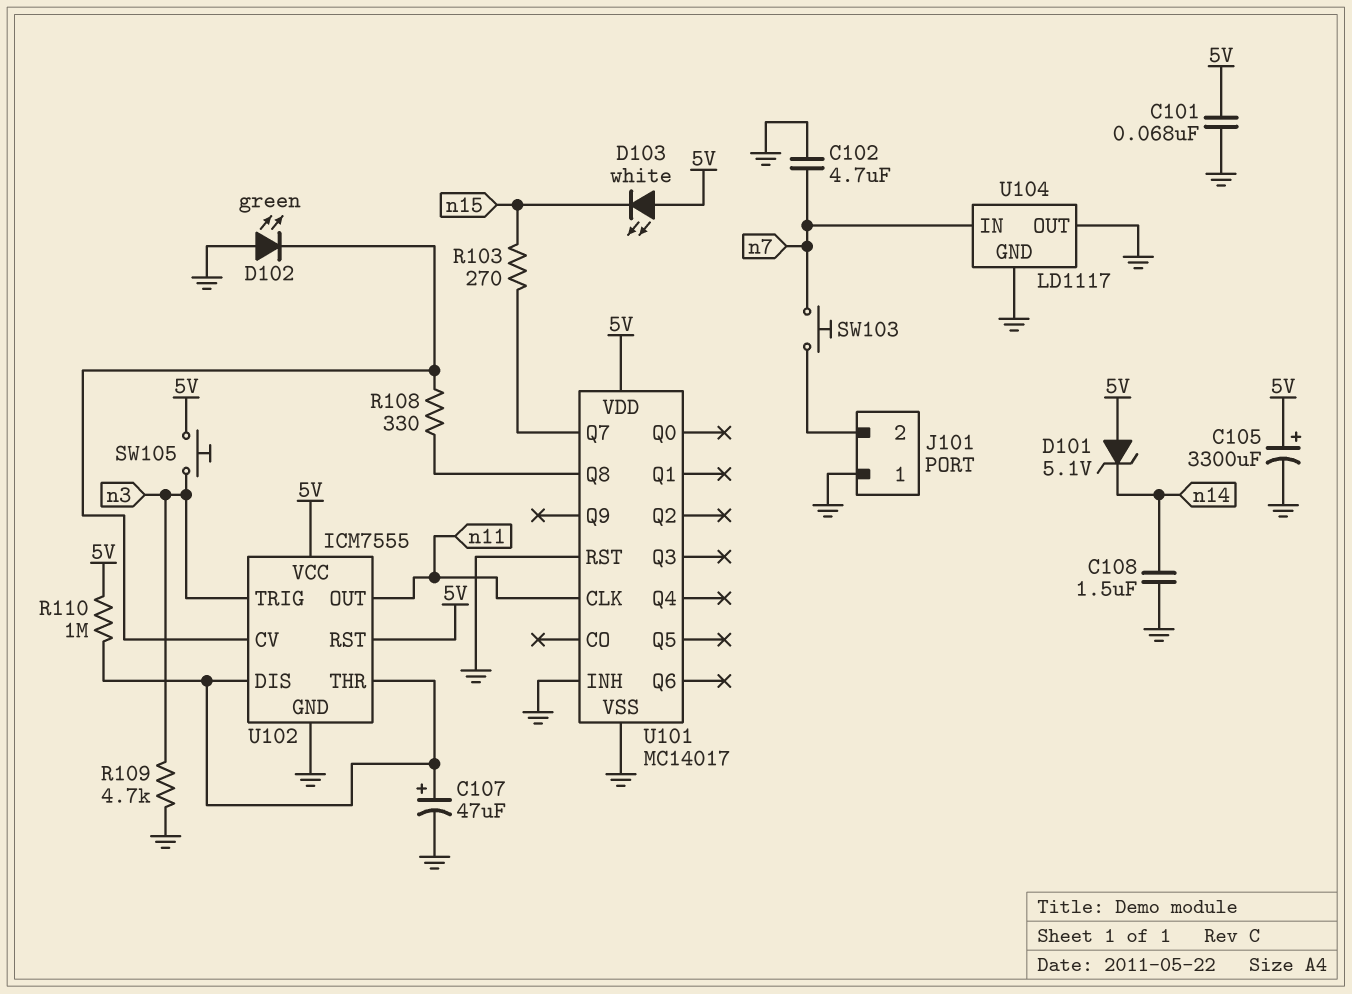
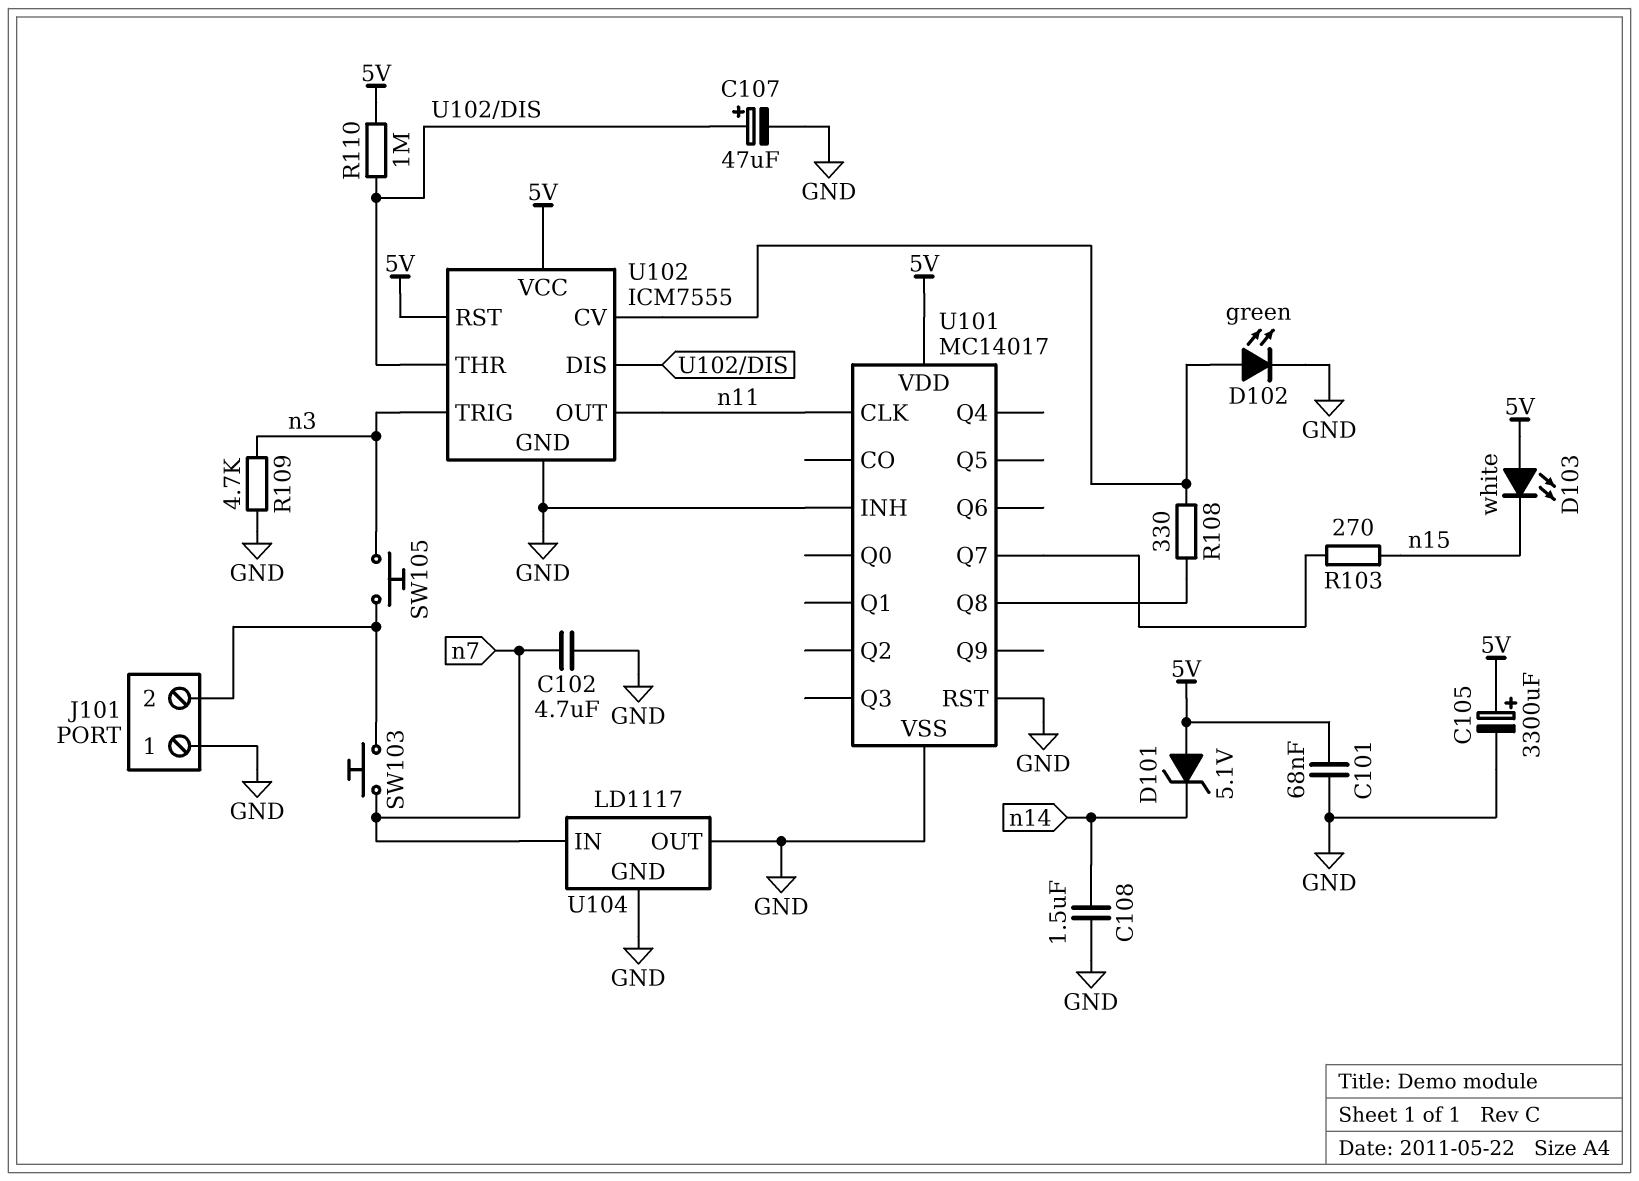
D102: LED green (A GND, K U102/CV) -> LED green (A U102/CV, K GND)
SW105: button (5V, n3) -> button (J101/2, n3)

